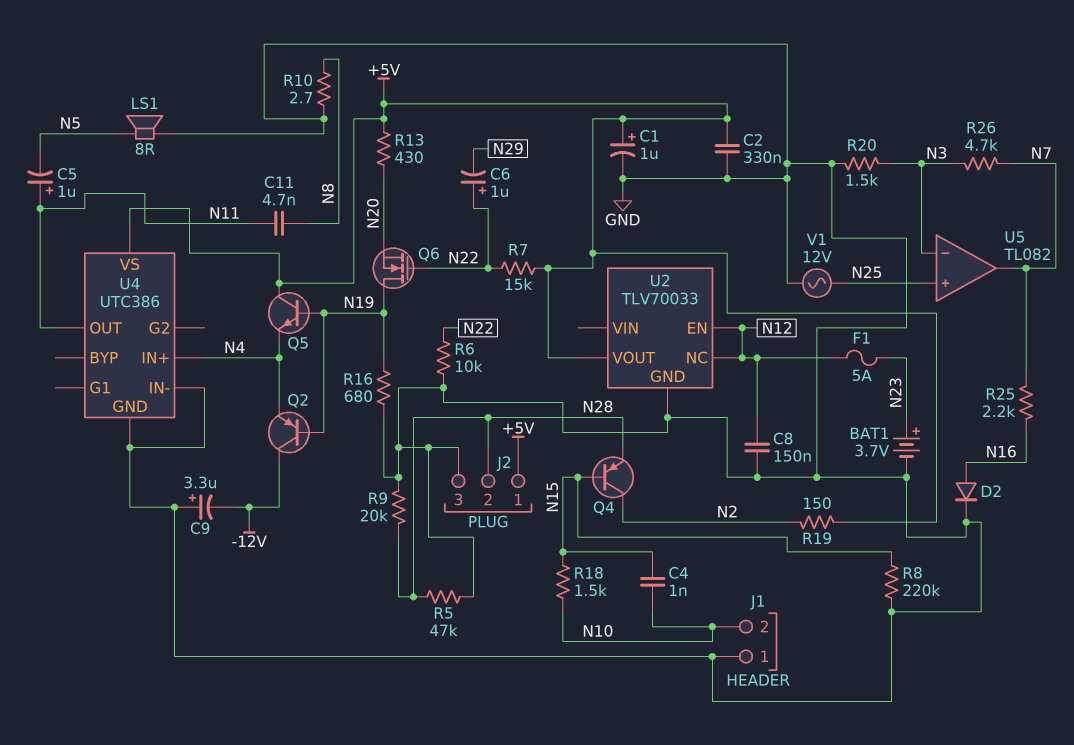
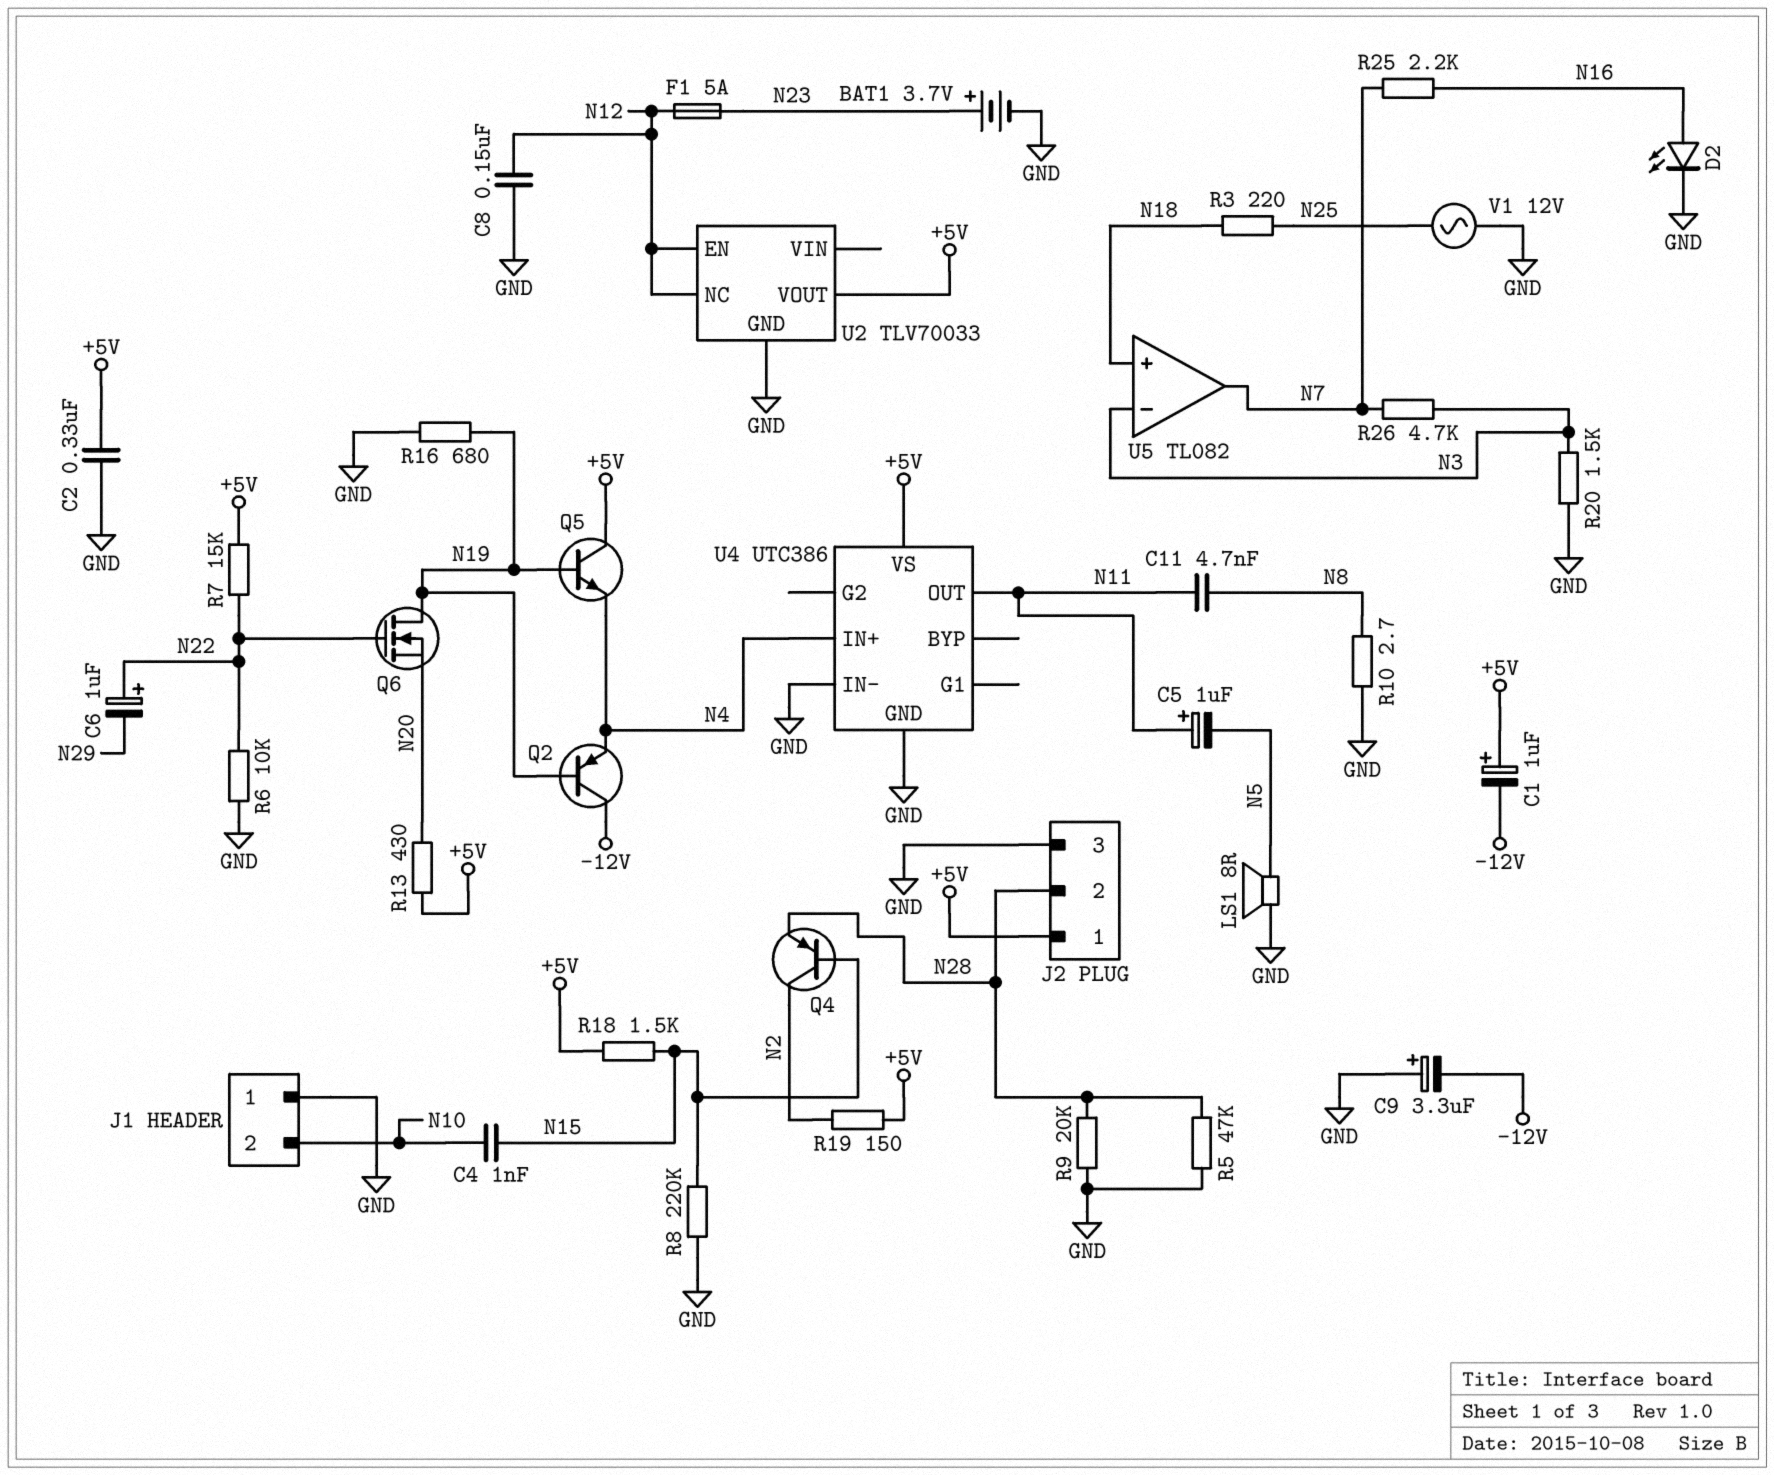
C1: 1uF (plus +5V, minus GND) -> 1uF (plus +5V, minus -12V)
D2: diode (A N16, K GND) -> LED (A N16, K GND)
R3: none -> 220 (N18, N25)
R18: 1.5k (N10, N15) -> 1.5k (+5V, N15)
U5 pin in+: N25 -> N18

